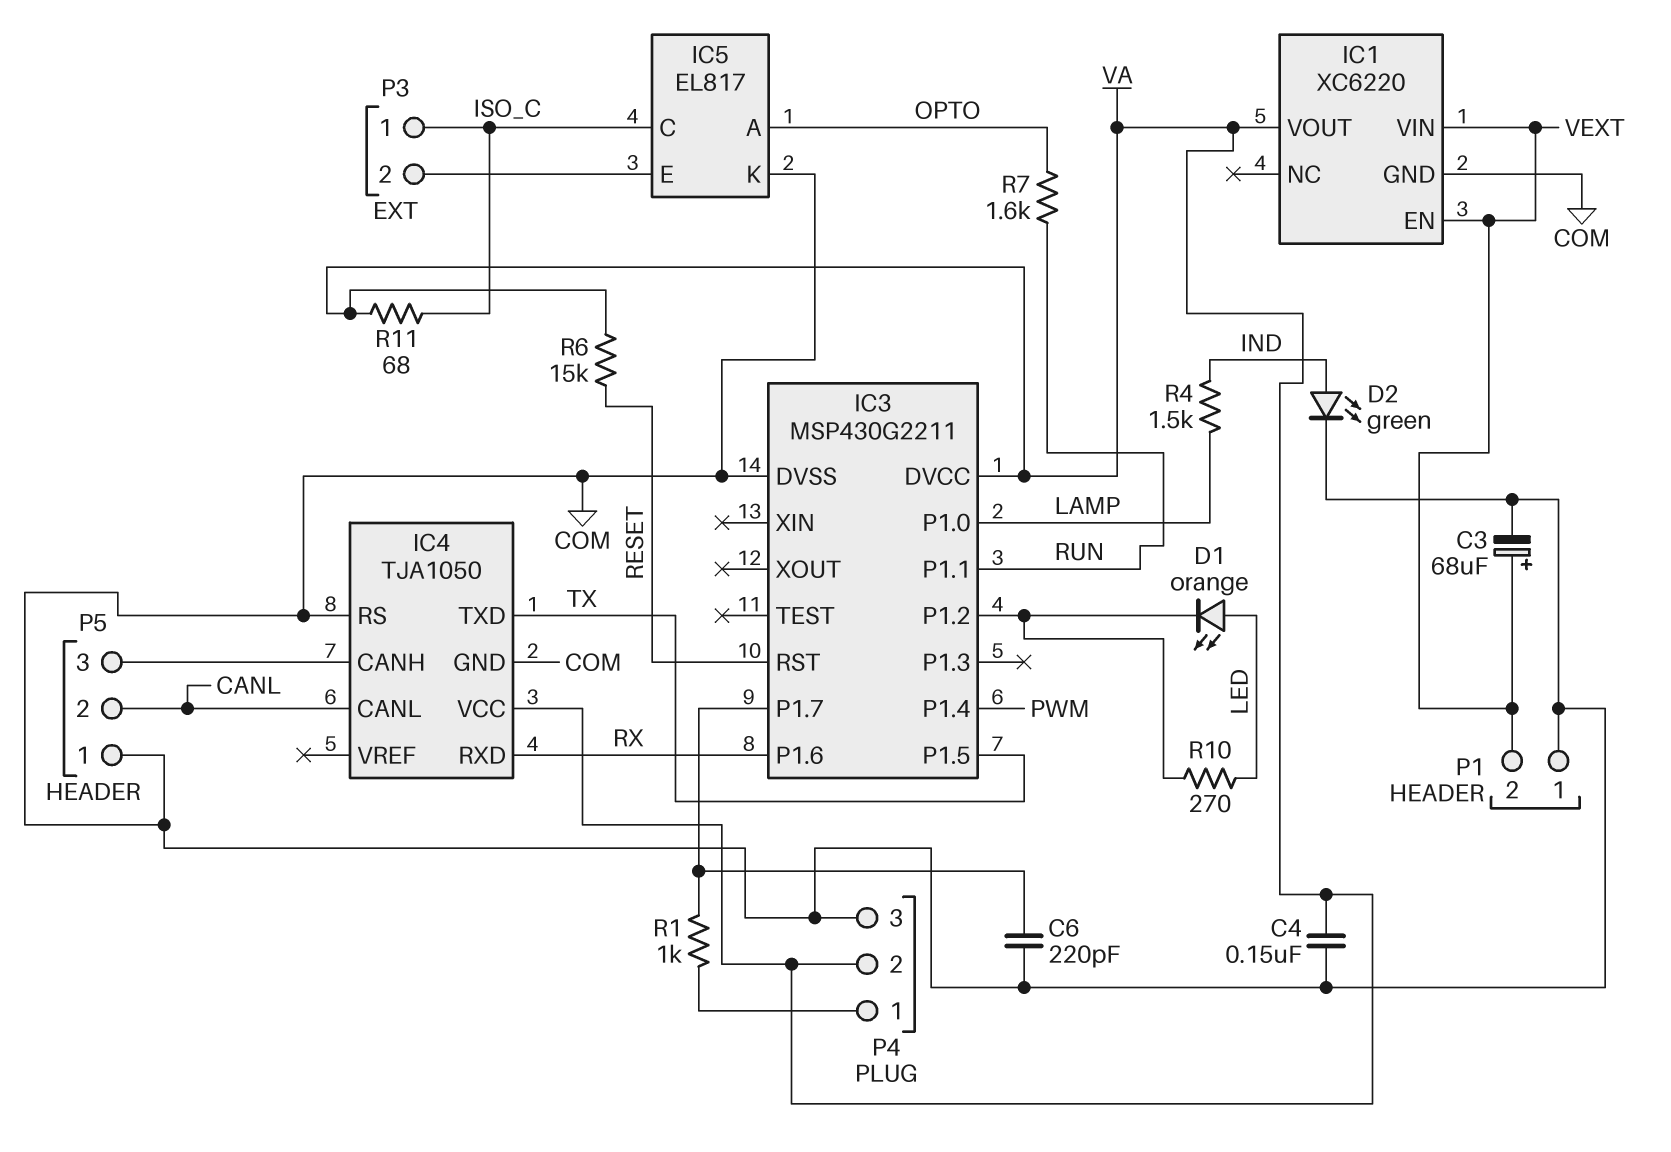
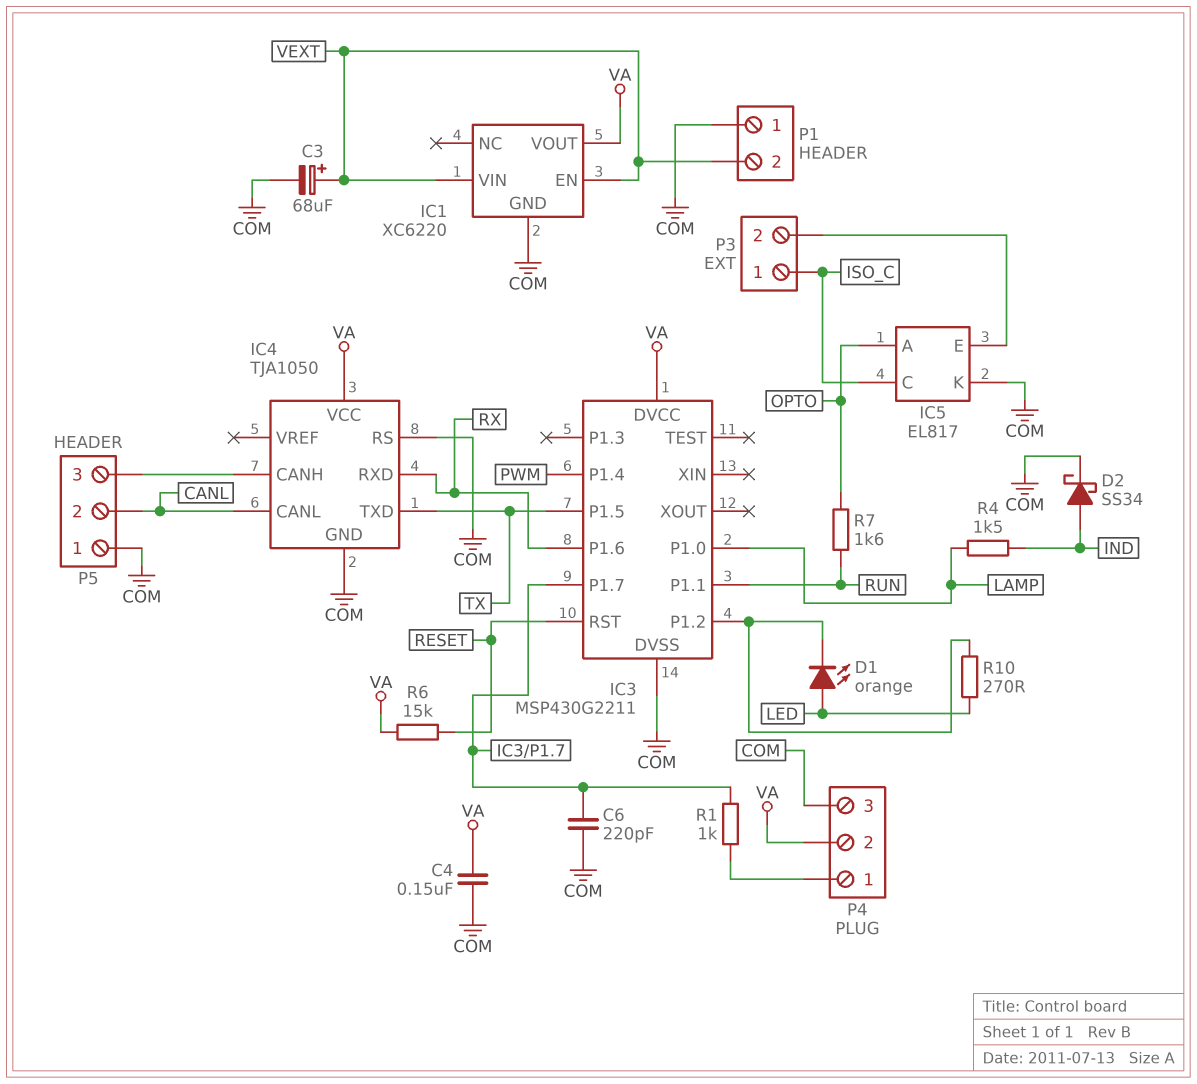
D2: LED green (A IND, K COM) -> schottky SS34 (A IND, K COM)
R11: 68 (ISO_C, VA) -> none

